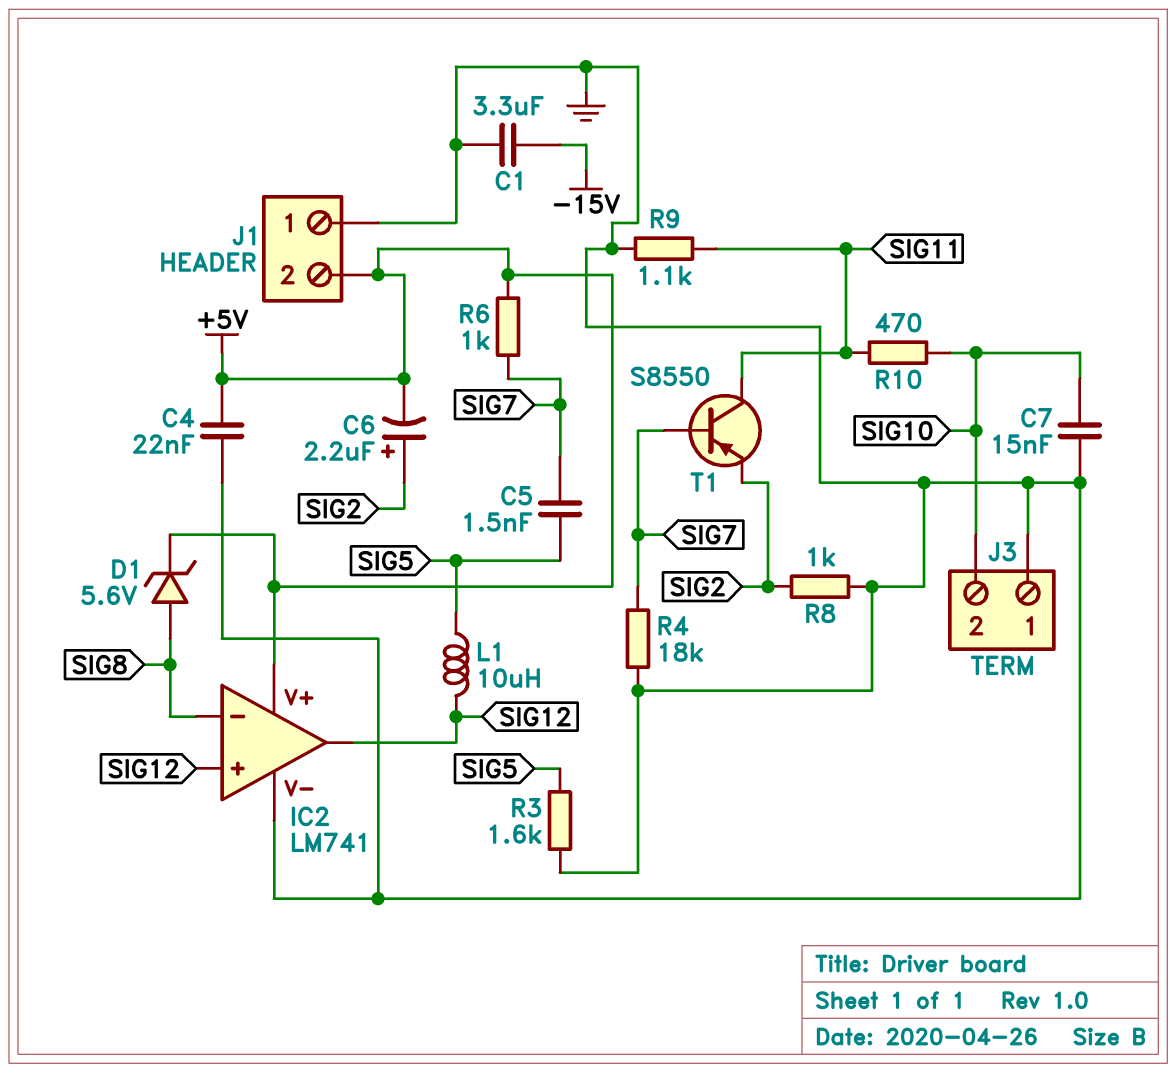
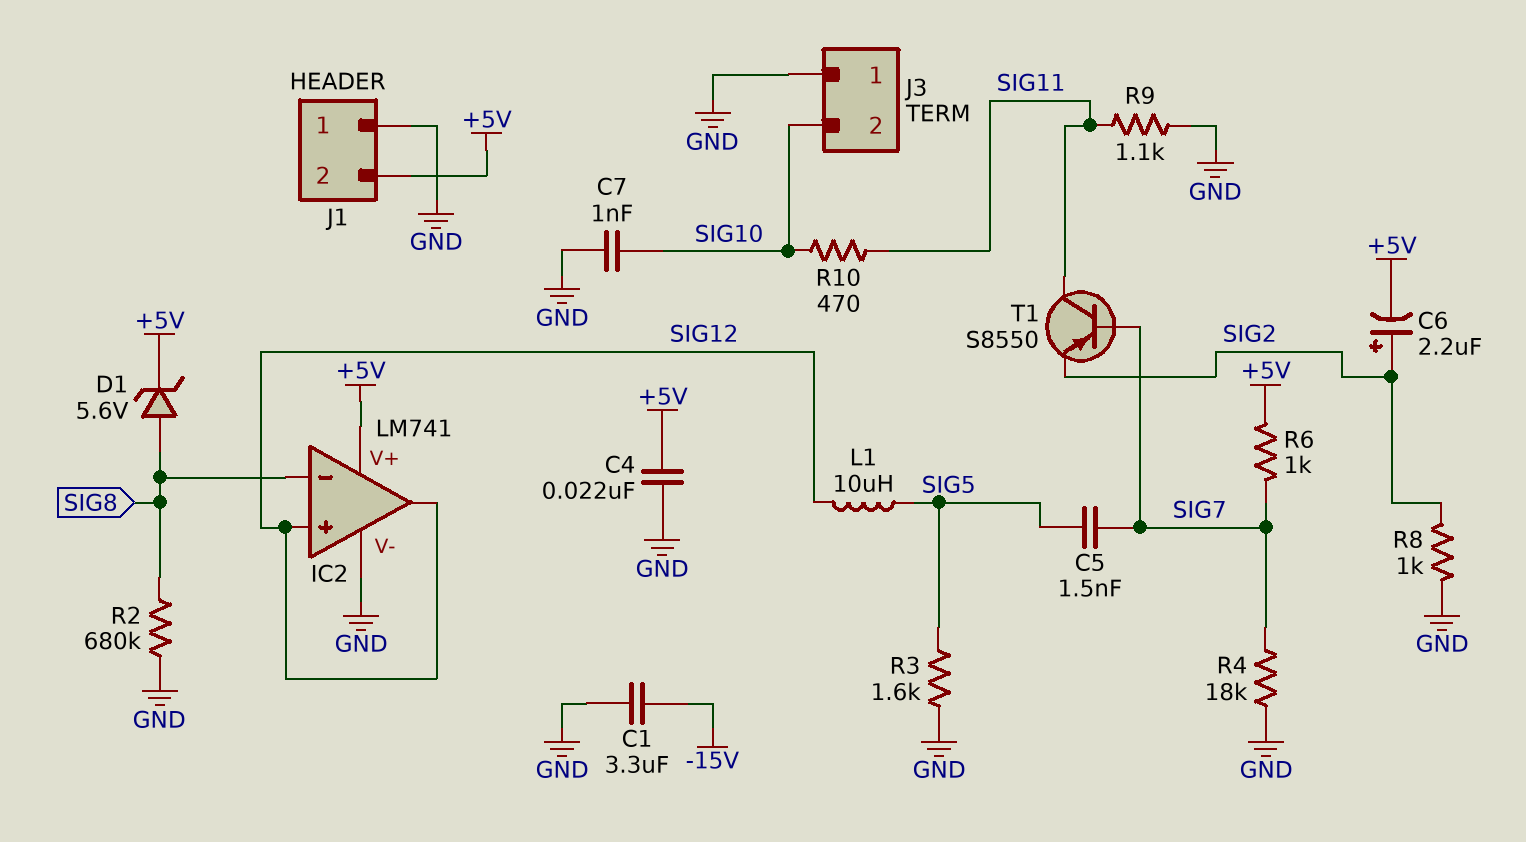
C7: 15nF (GND, SIG10) -> 1nF (GND, SIG10)
R2: none -> 680k (GND, SIG8)

